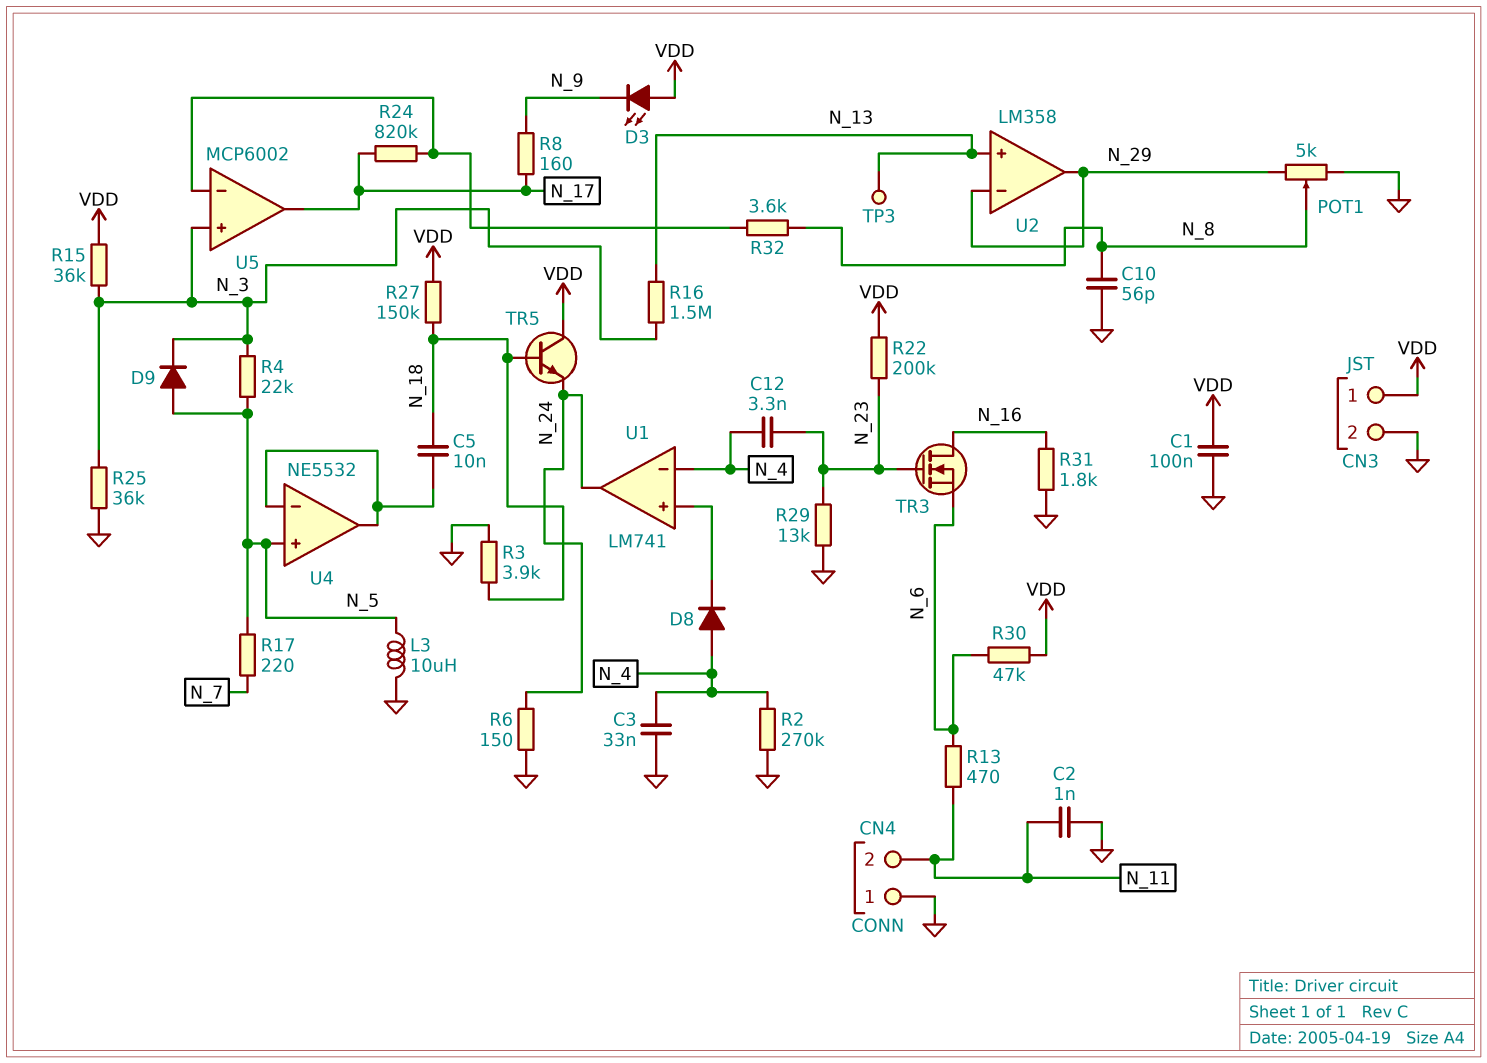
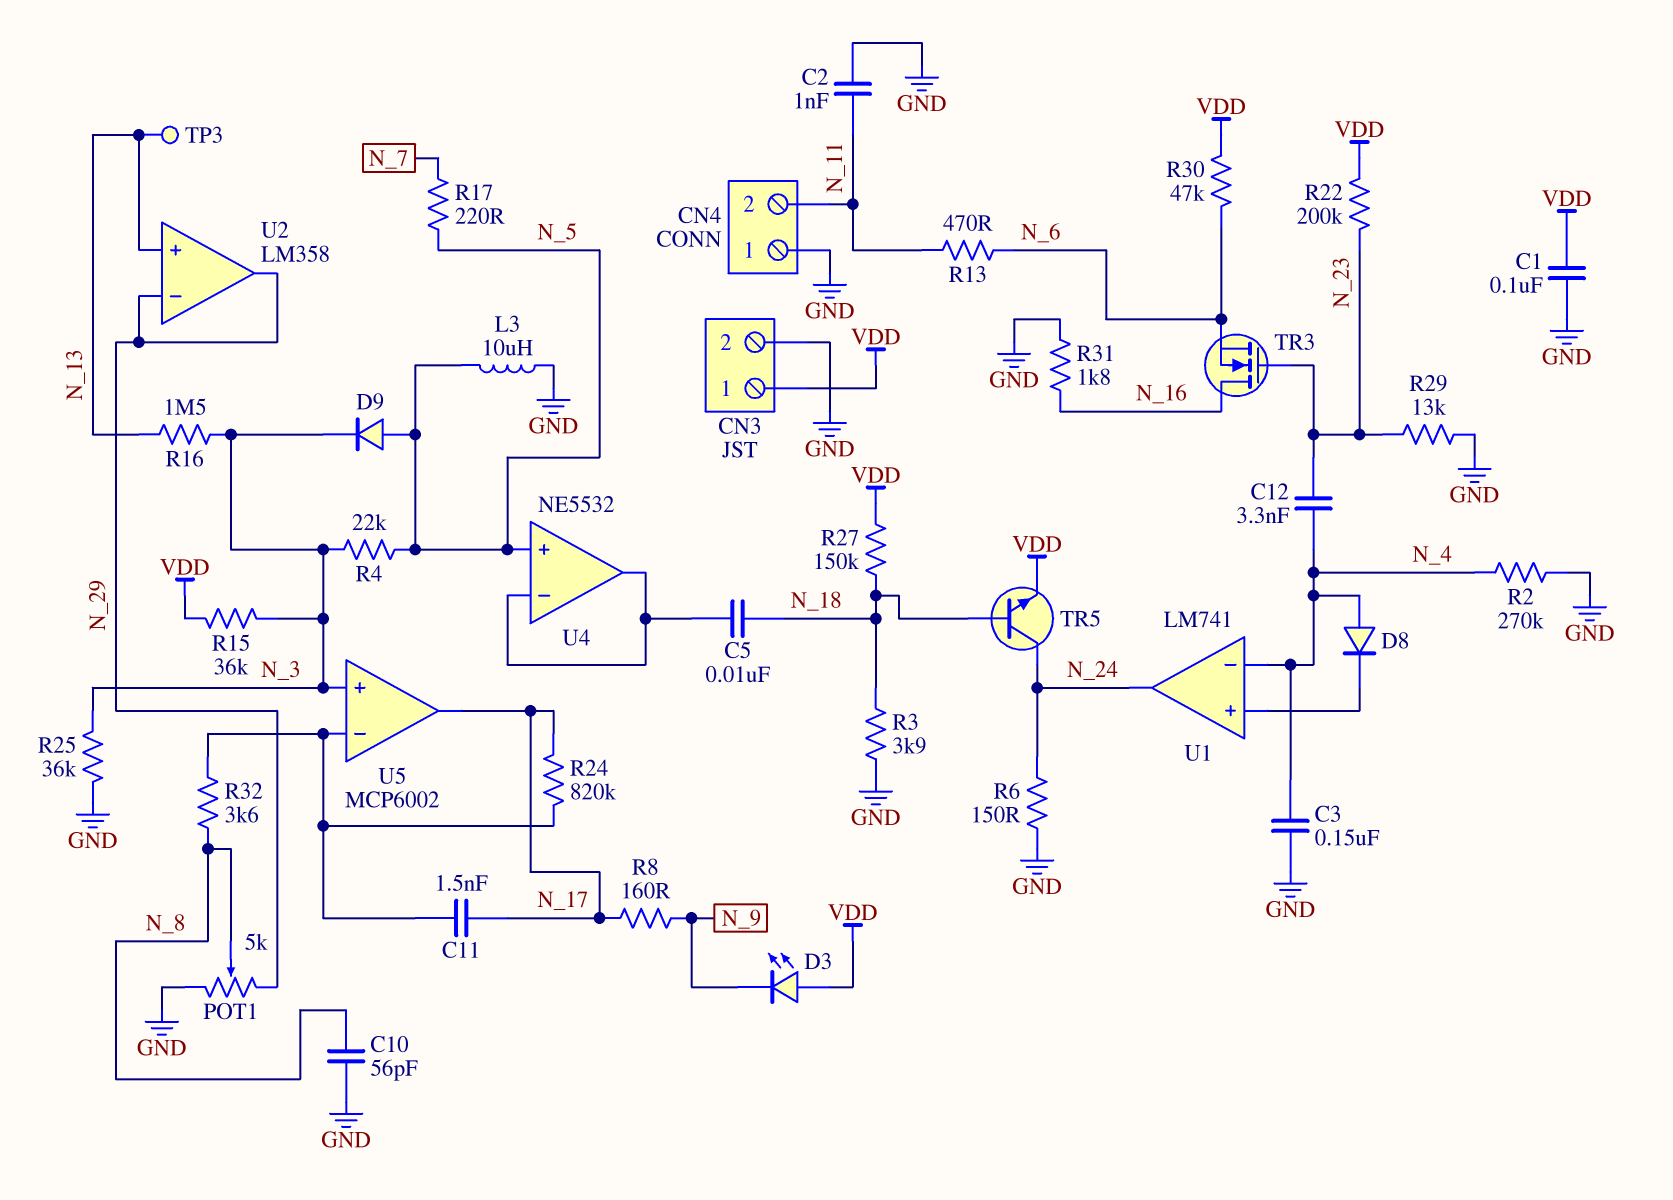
C3: 33nF (GND, N_4) -> 150nF (GND, N_4)
C11: none -> 1.5nF (N_17, U5/in-)
TR5: NPN (B N_18, C VDD, E N_24) -> NPN (B N_18, C N_24, E VDD)

